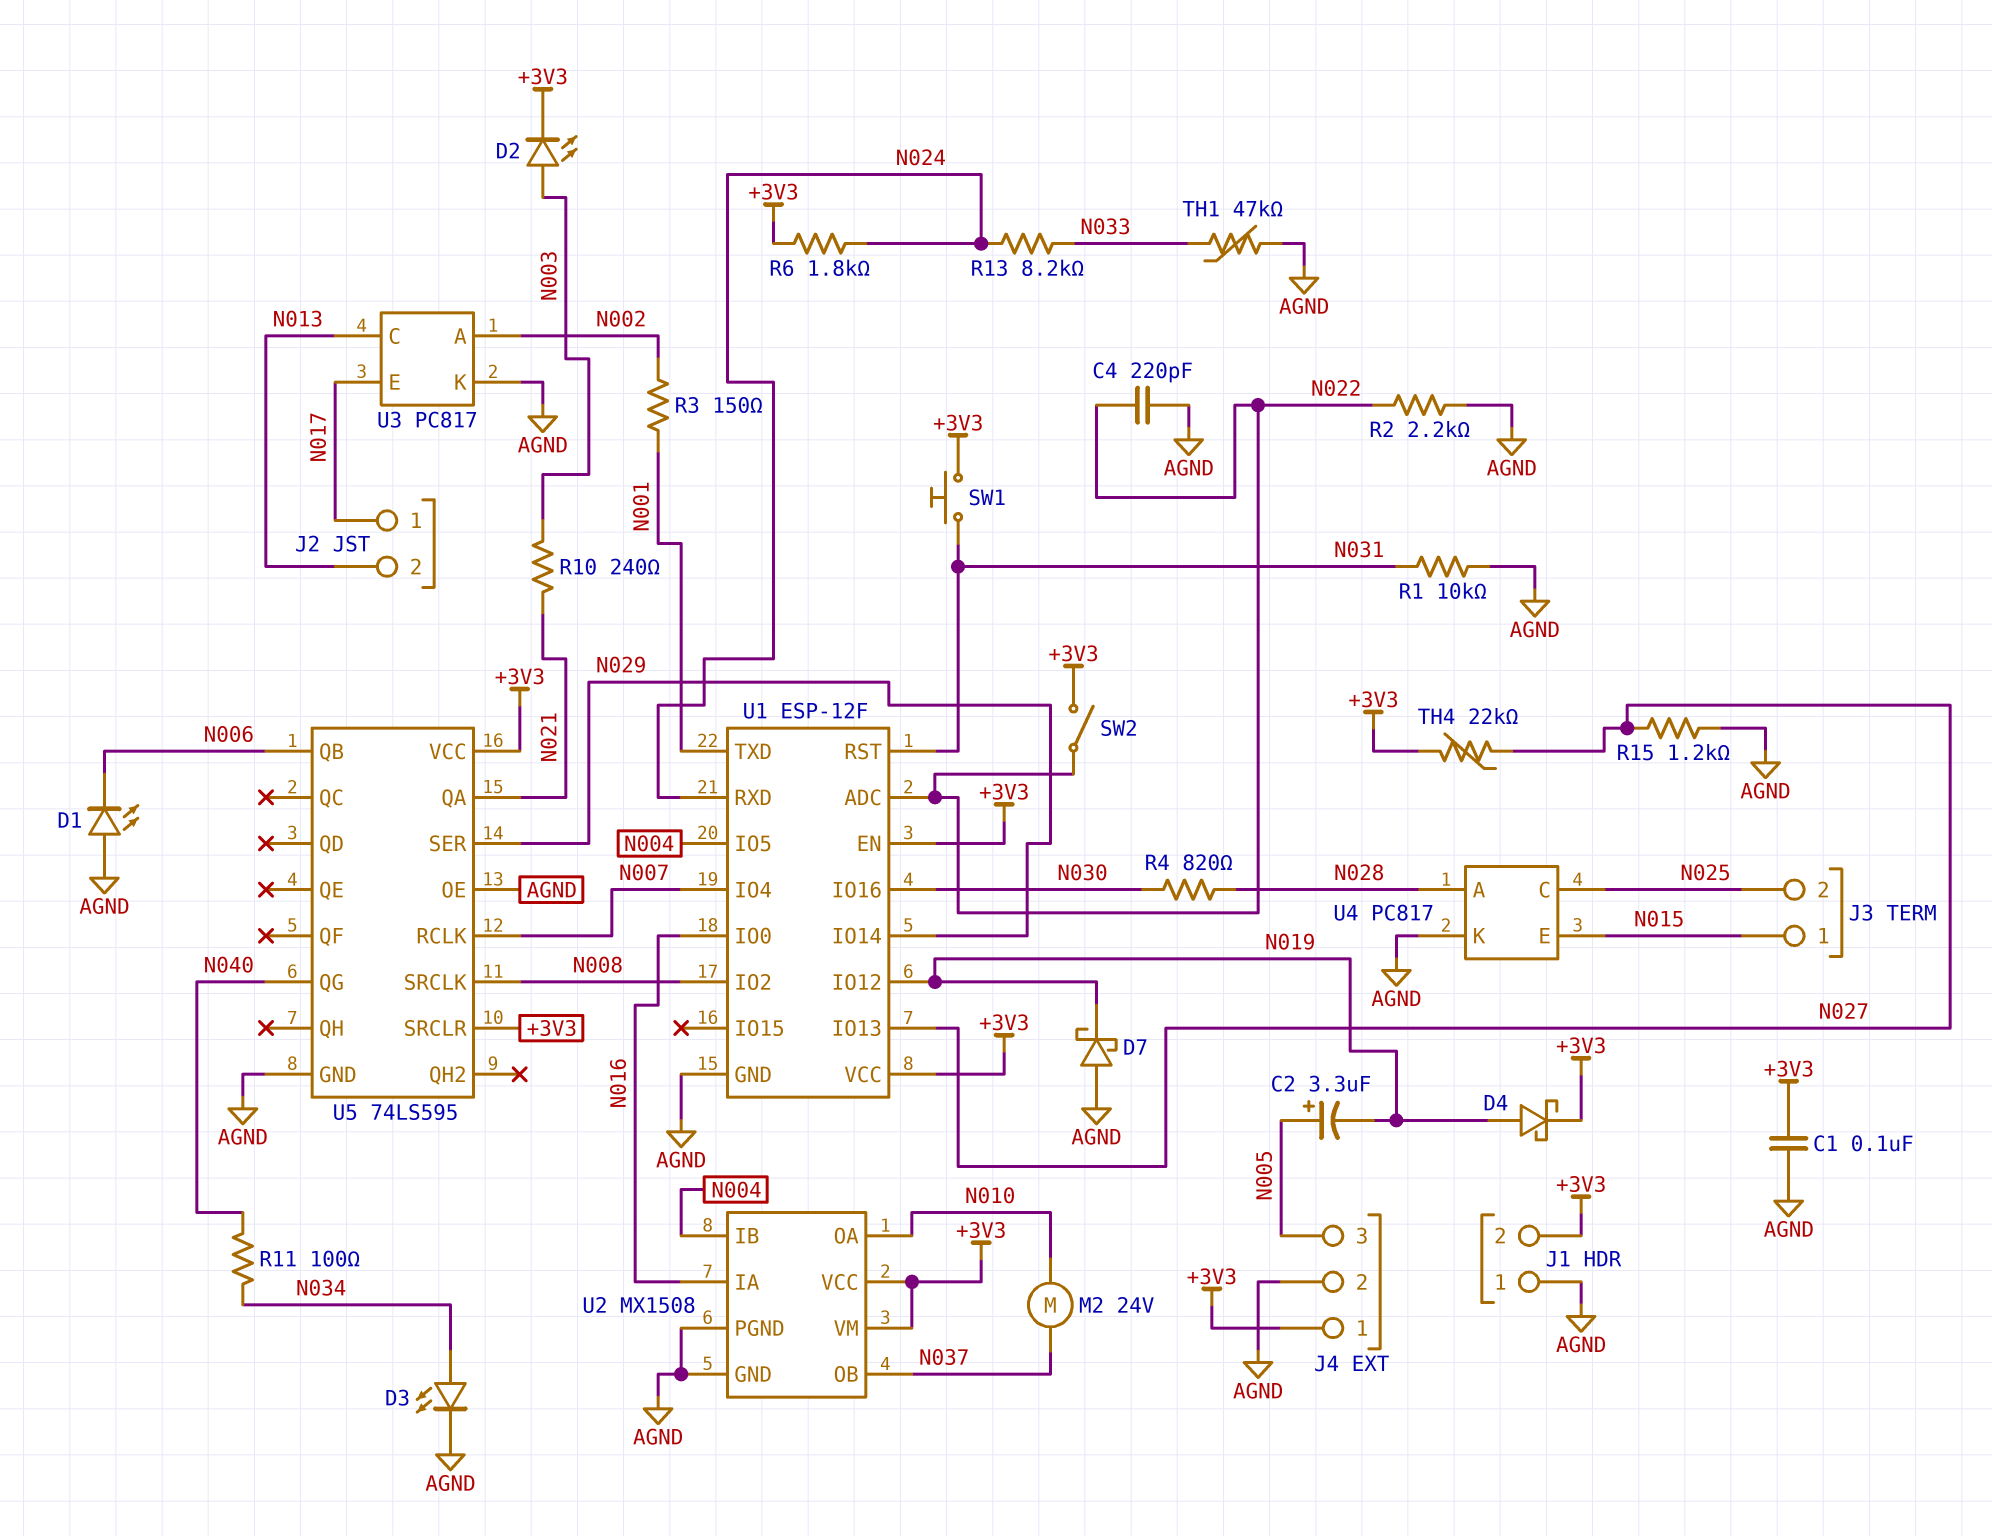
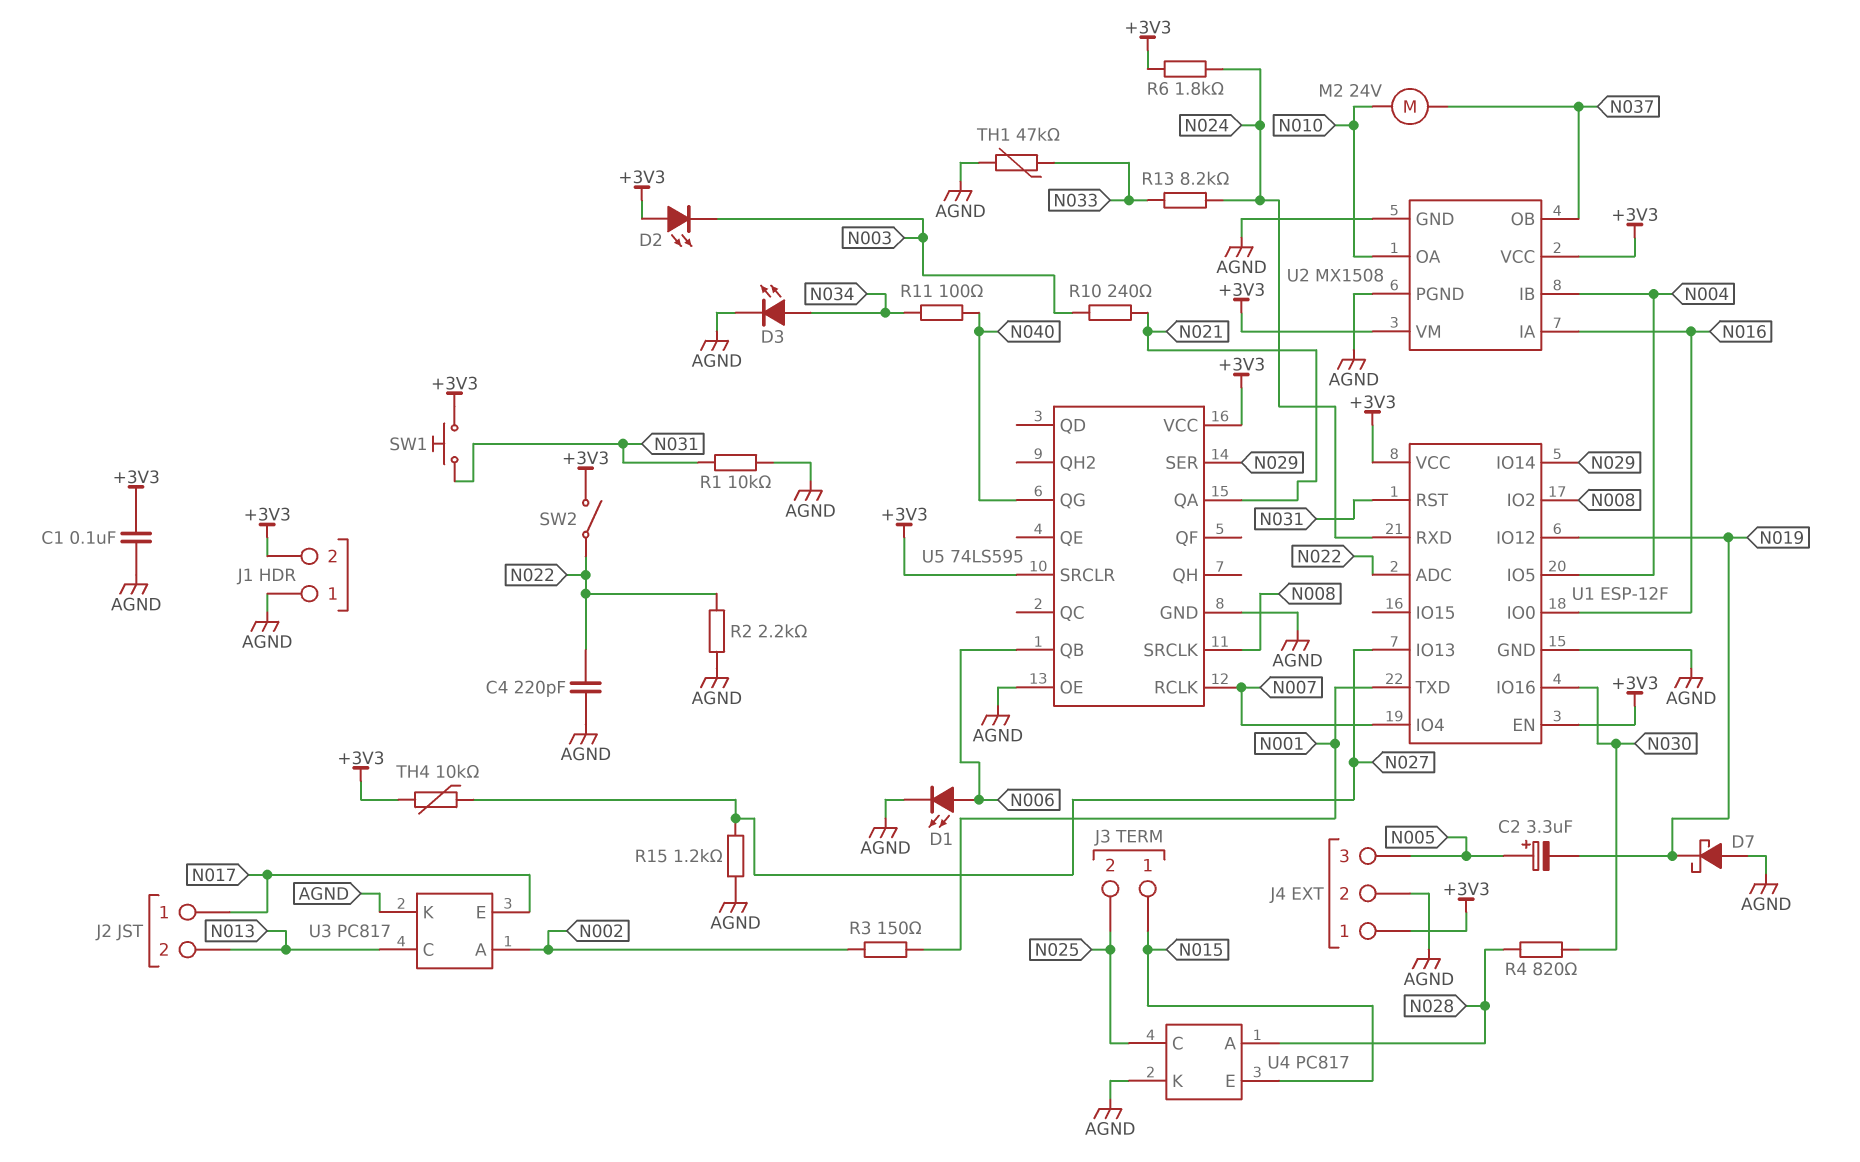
D1: LED (A AGND, K N006) -> LED (A N006, K AGND)
D2: LED (A N003, K +3V3) -> LED (A +3V3, K N003)
D4: schottky (A N019, K +3V3) -> none
TH4: 22k (+3V3, N027) -> 10k (+3V3, N027)

